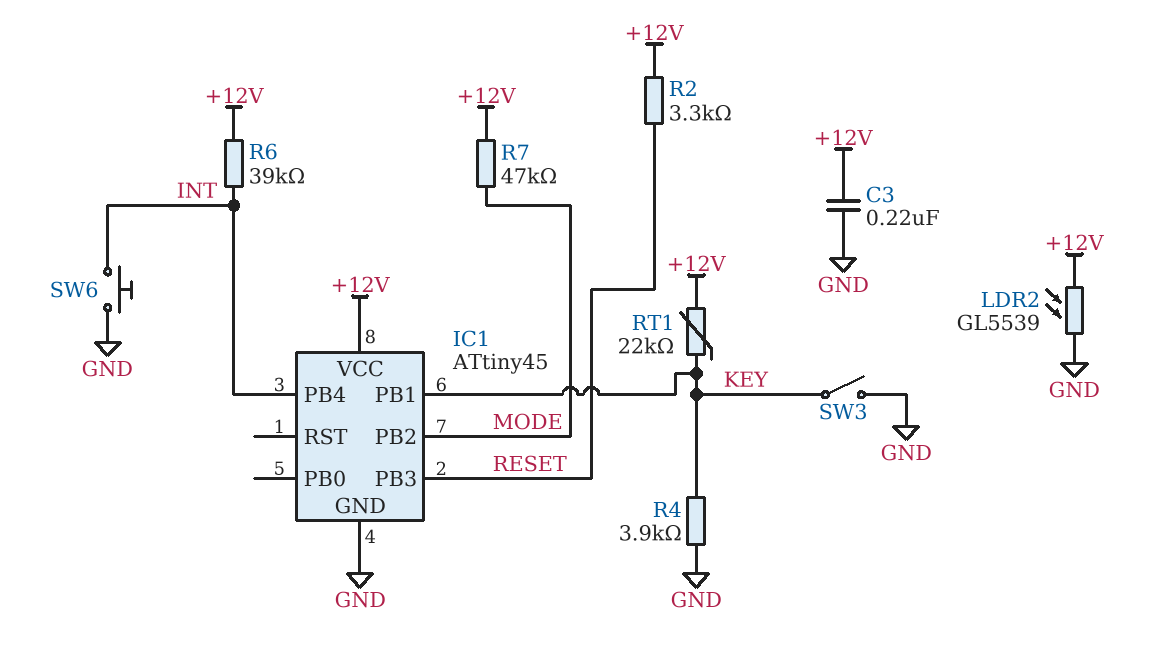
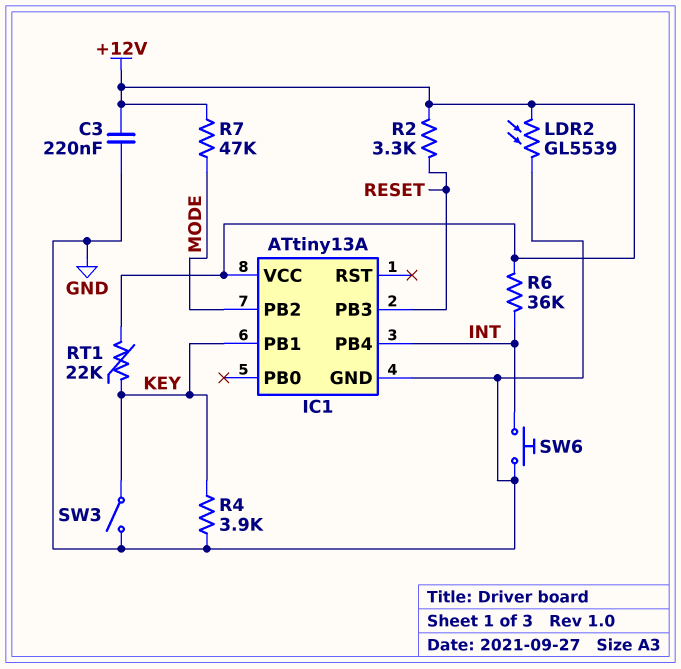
IC1: ATtiny45 -> ATtiny13A
R6: 39k (+12V, INT) -> 36k (+12V, INT)

